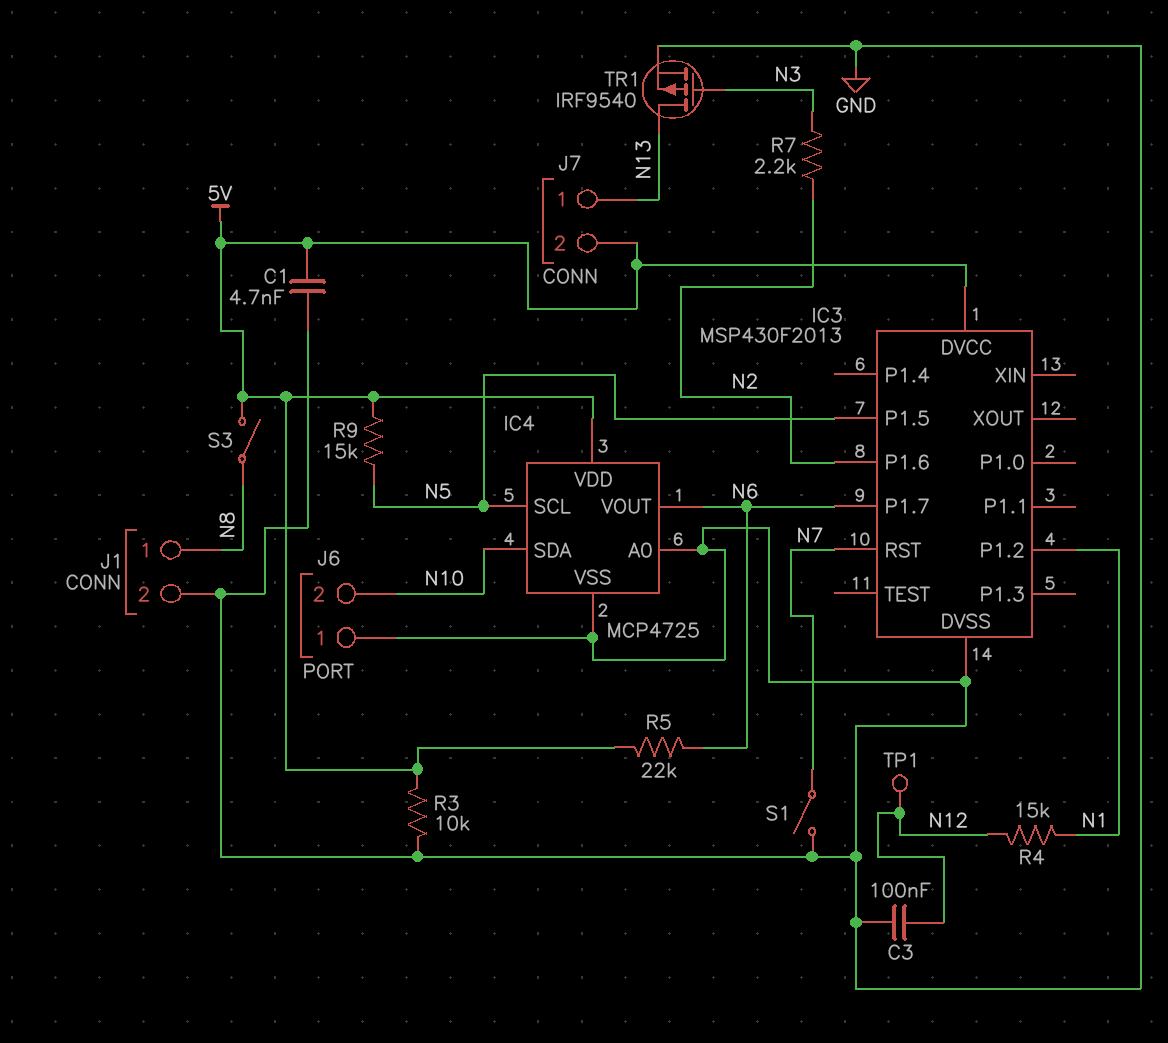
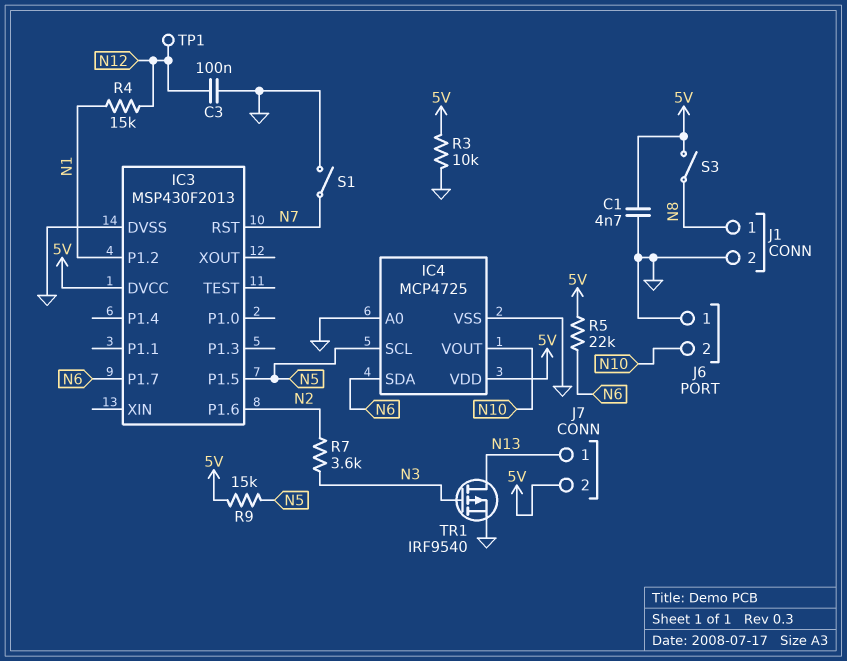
IC4 pin SDA: N10 -> N6
IC4 pin VOUT: N6 -> N10
R7: 2.2k (N2, N3) -> 3.6k (N2, N3)

